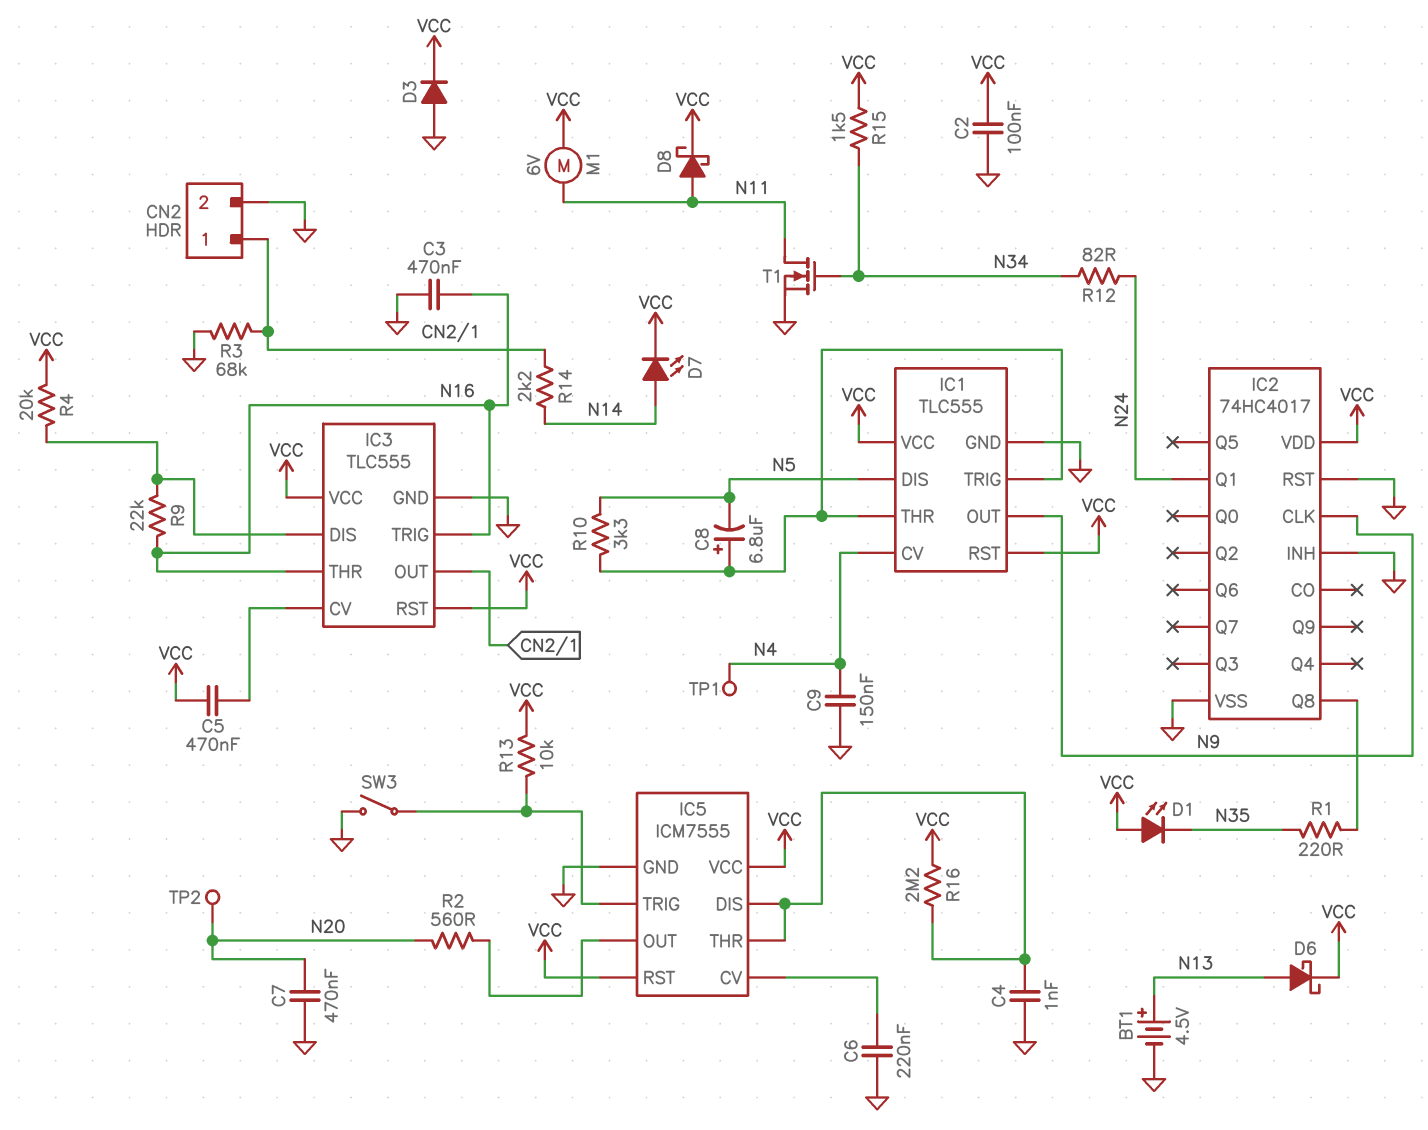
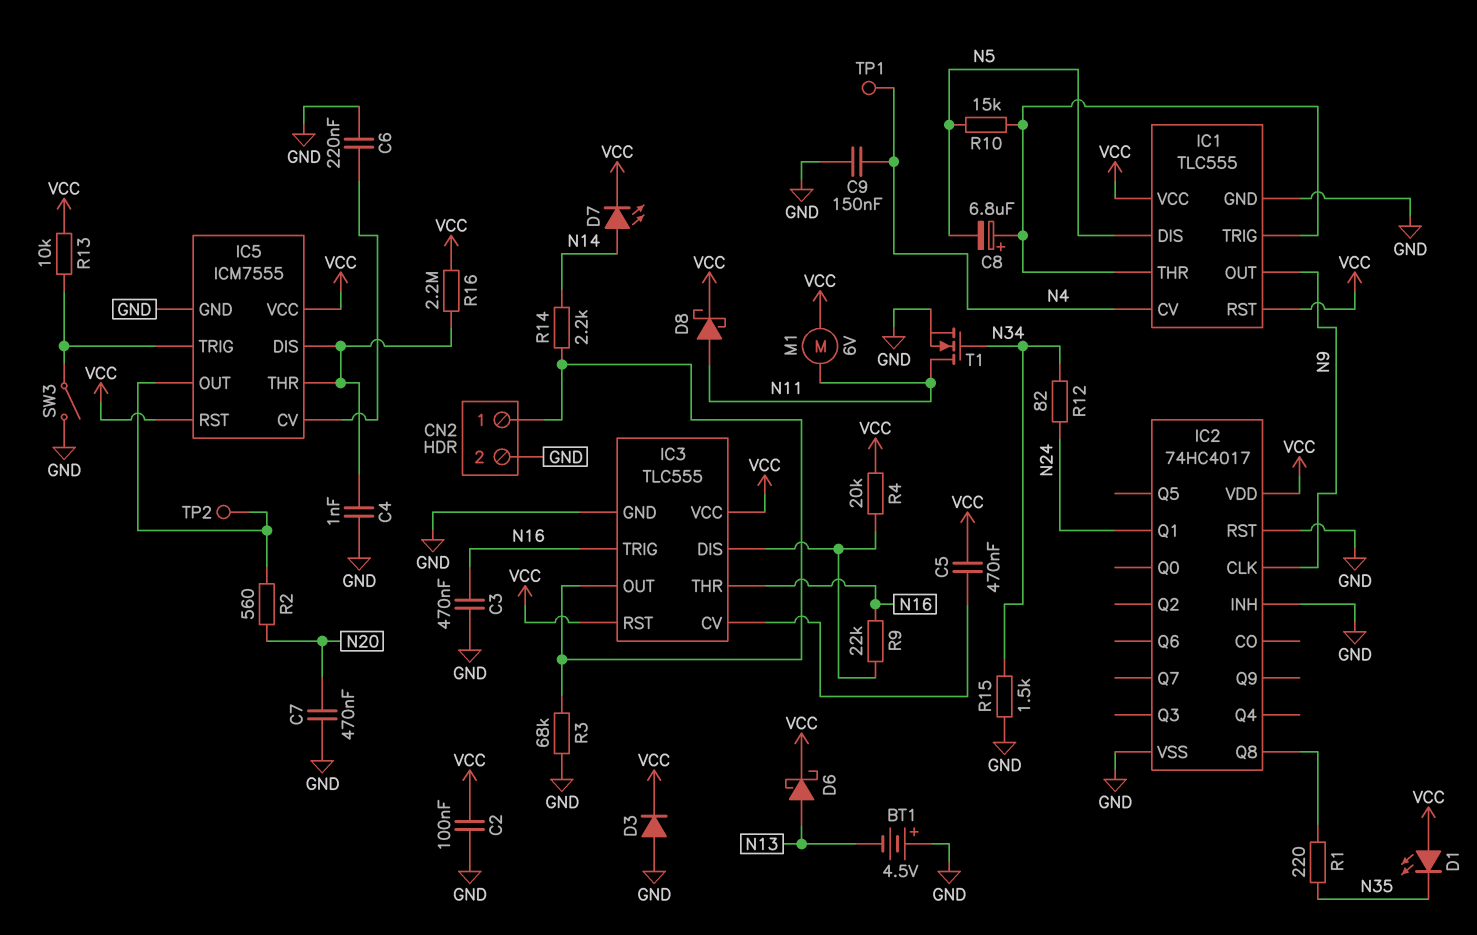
BT1: 4.5V (plus N13, minus GND) -> 4.5V (plus GND, minus N13)
R10: 3.3k (IC1/THR, N5) -> 15k (IC1/THR, N5)
R15: 1.5k (N34, VCC) -> 1.5k (GND, N34)
TP2: test point (N20) -> test point (IC5/OUT)

